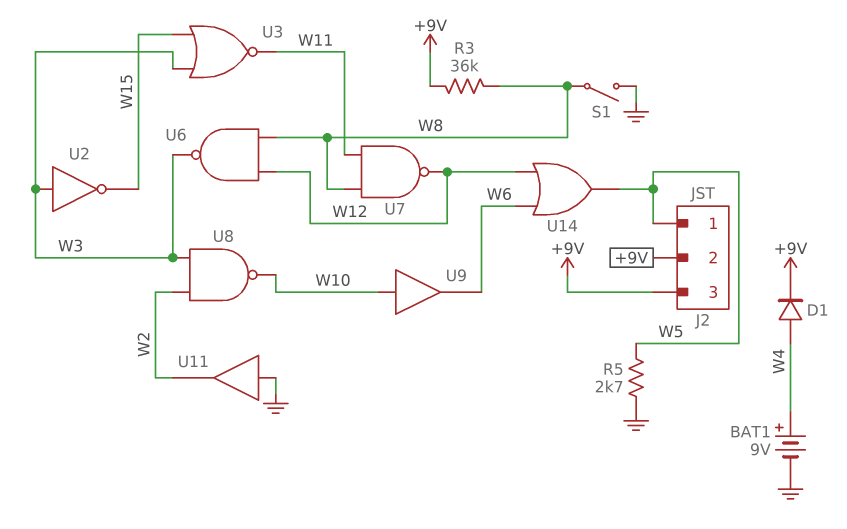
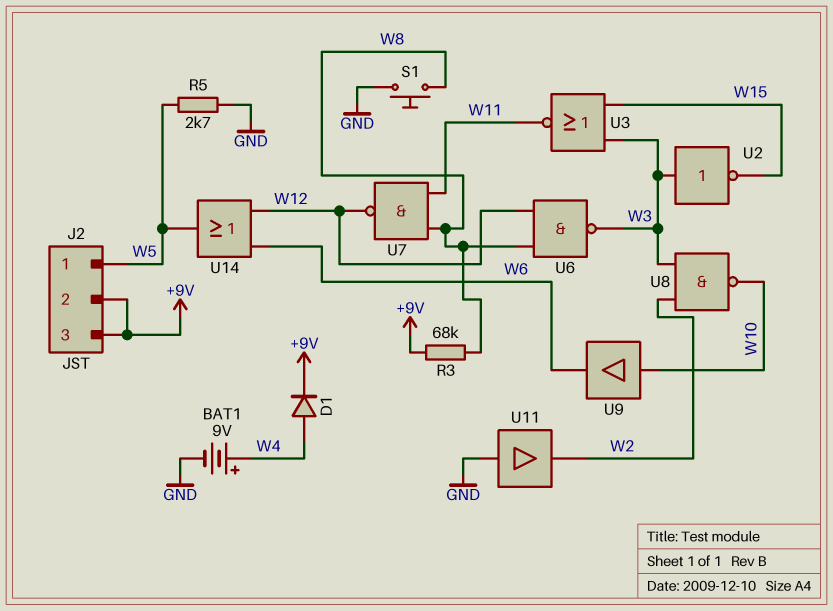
R3: 36k (+9V, W8) -> 68k (+9V, W8)
S1: switch (GND, W8) -> button (GND, W8)

